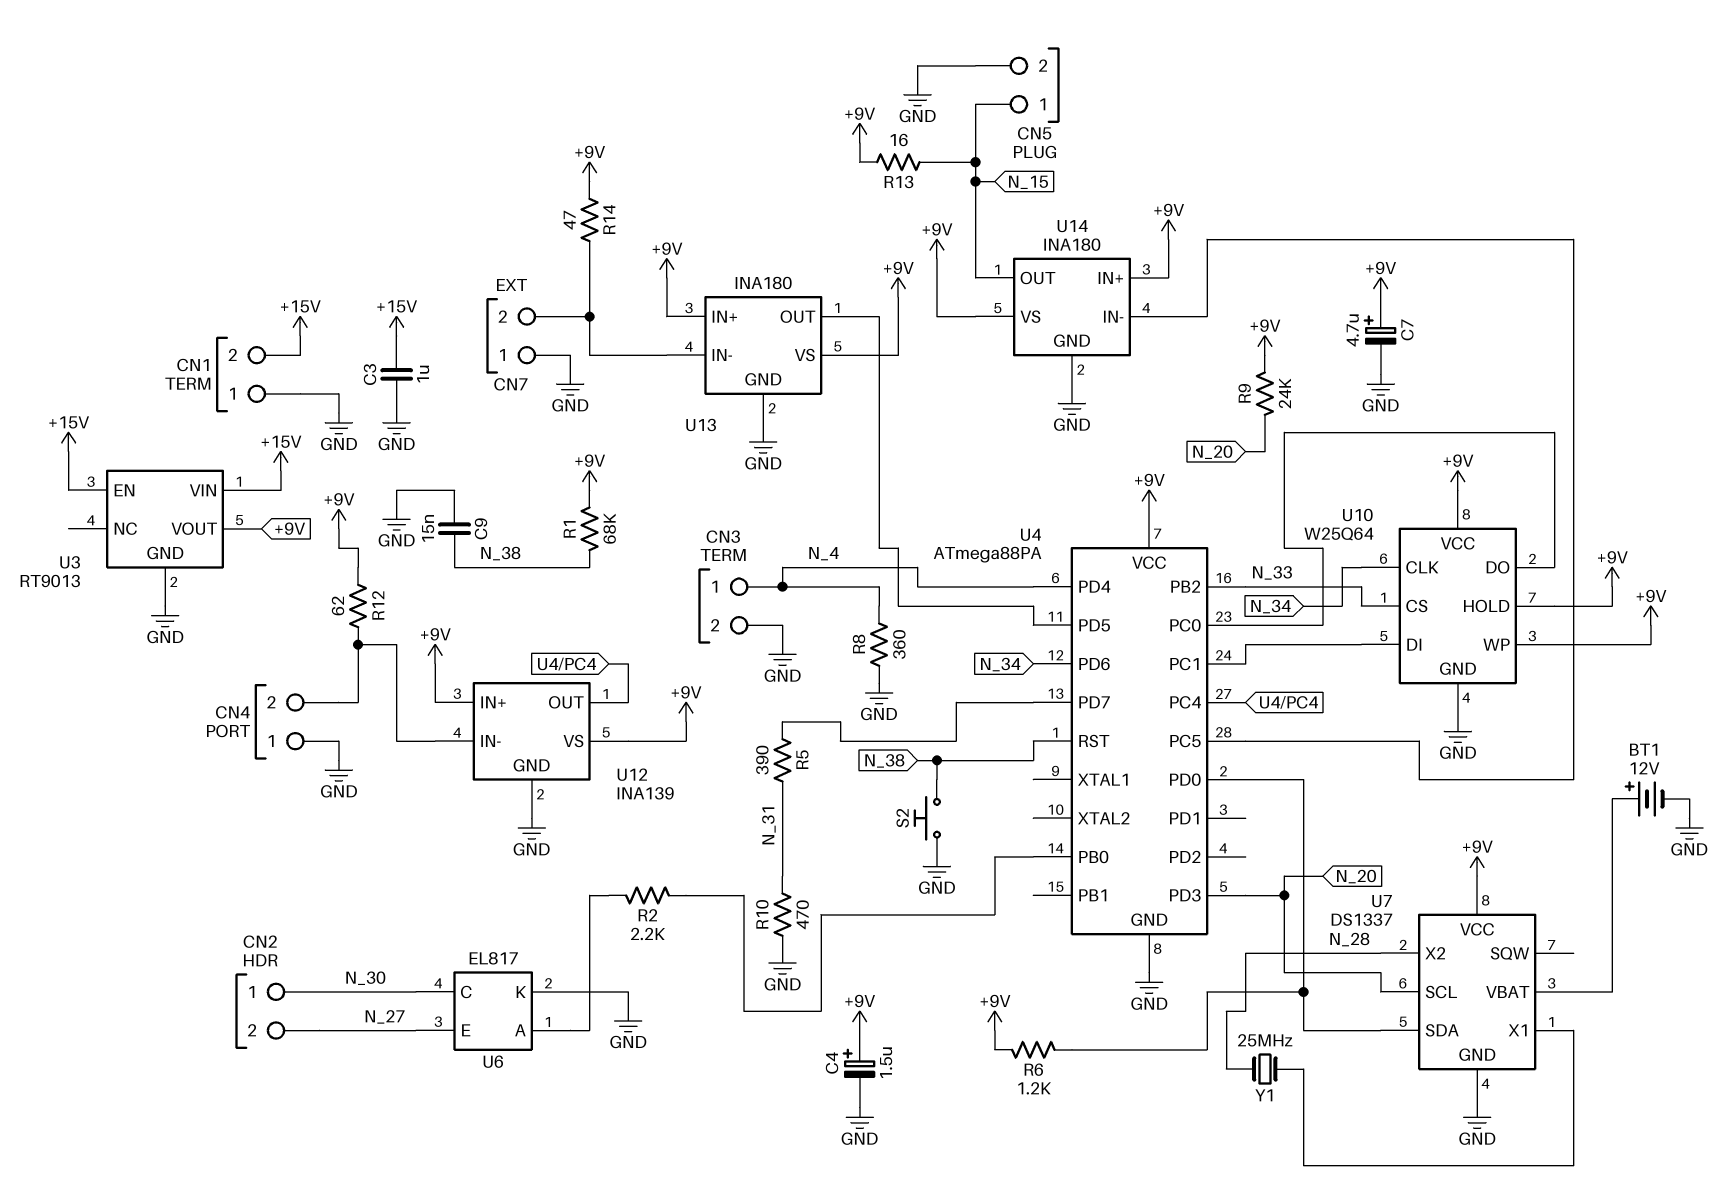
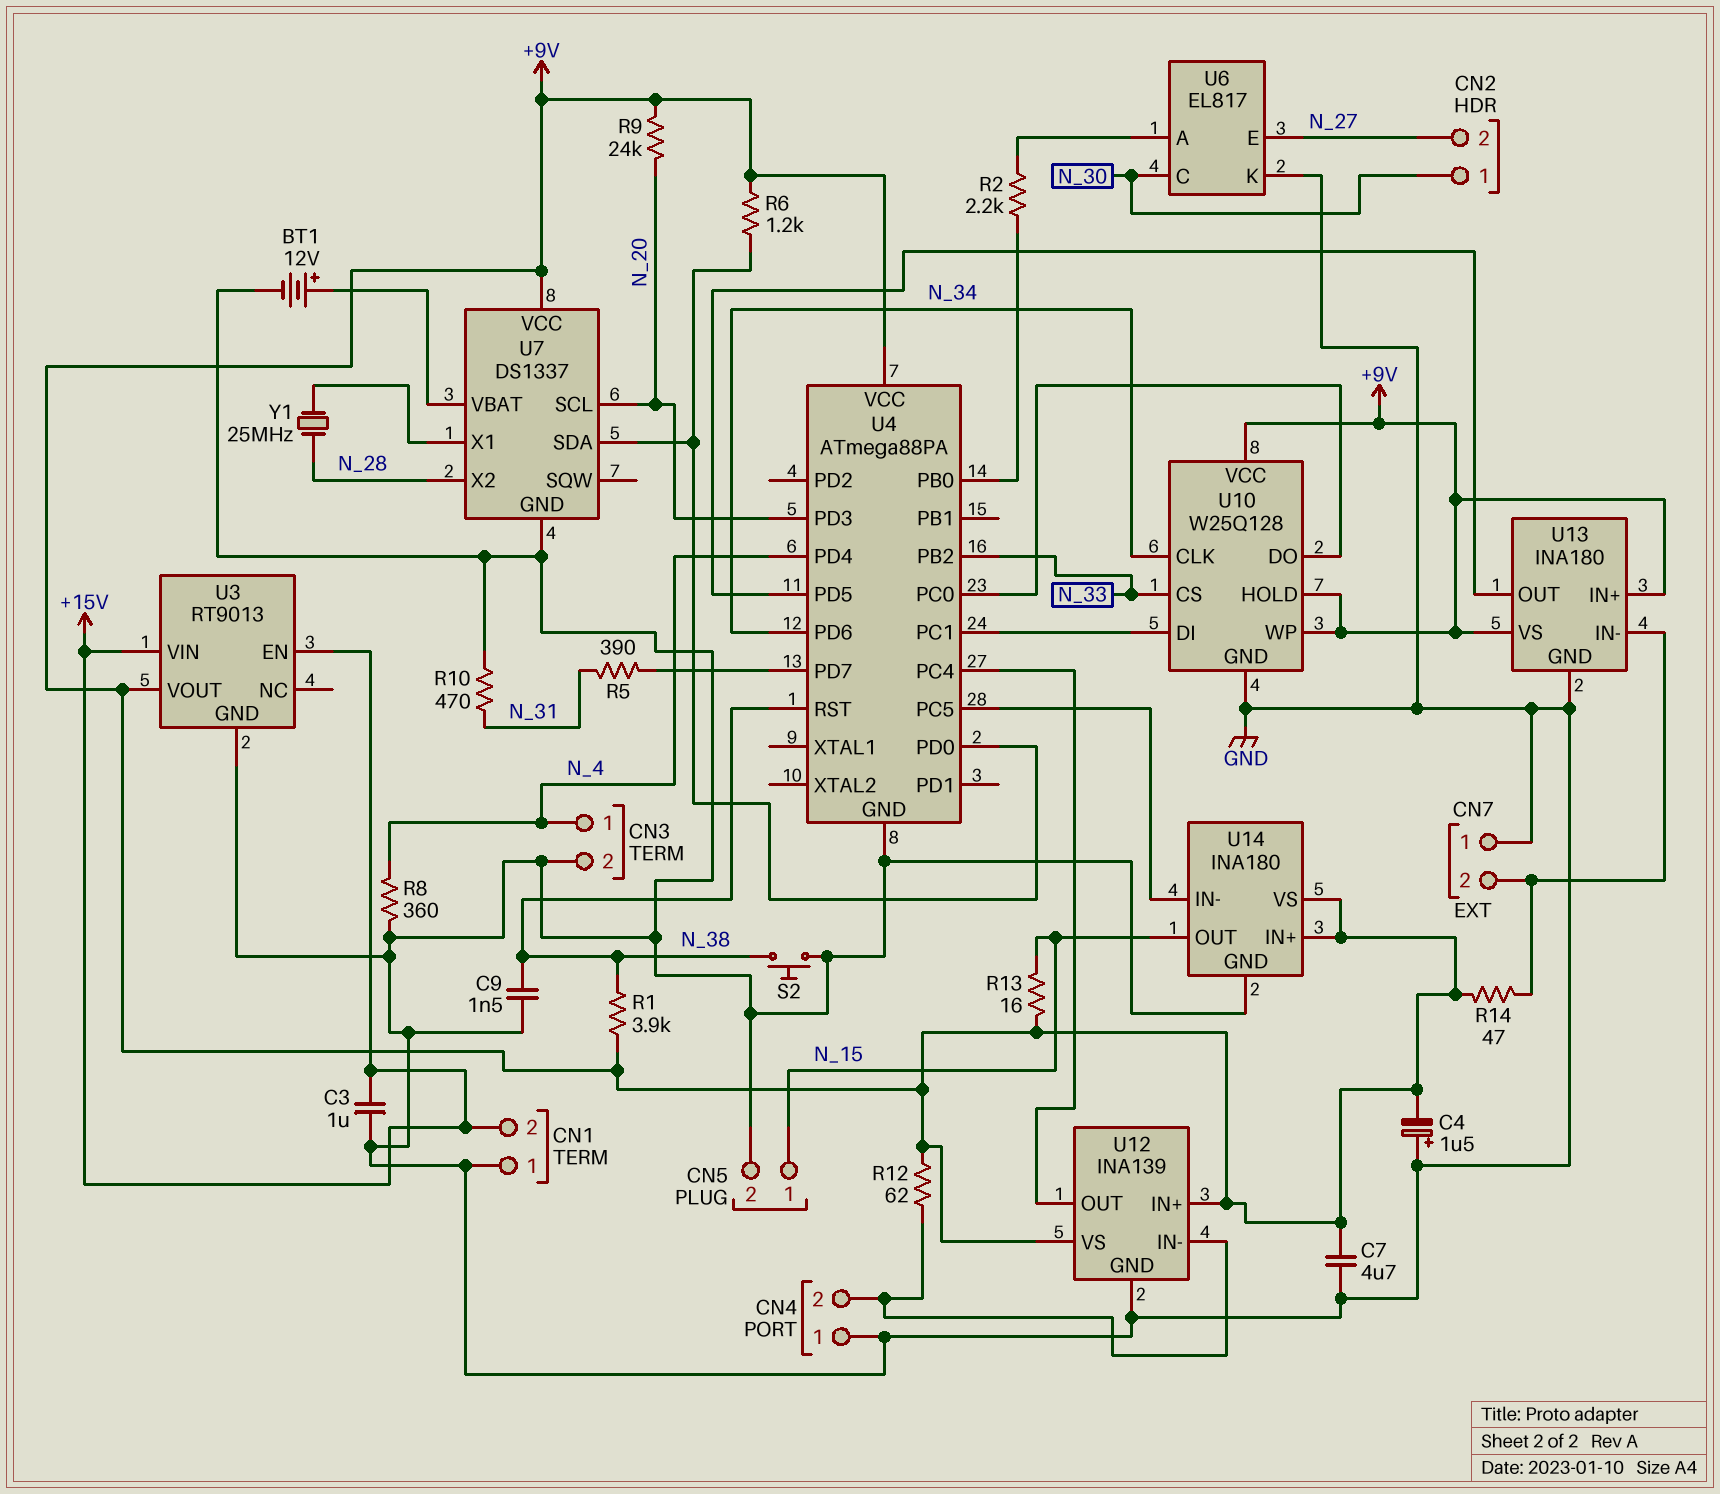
C4: 1.5uF (plus +9V, minus GND) -> 1.5uF (plus GND, minus +9V)
C7: 4.7uF (plus +9V, minus GND) -> 4.7uF (+9V, GND)
C9: 15nF (GND, N_38) -> 1.5nF (GND, N_38)
R1: 68k (+9V, N_38) -> 3.9k (+9V, N_38)
U10: W25Q64 -> W25Q128

